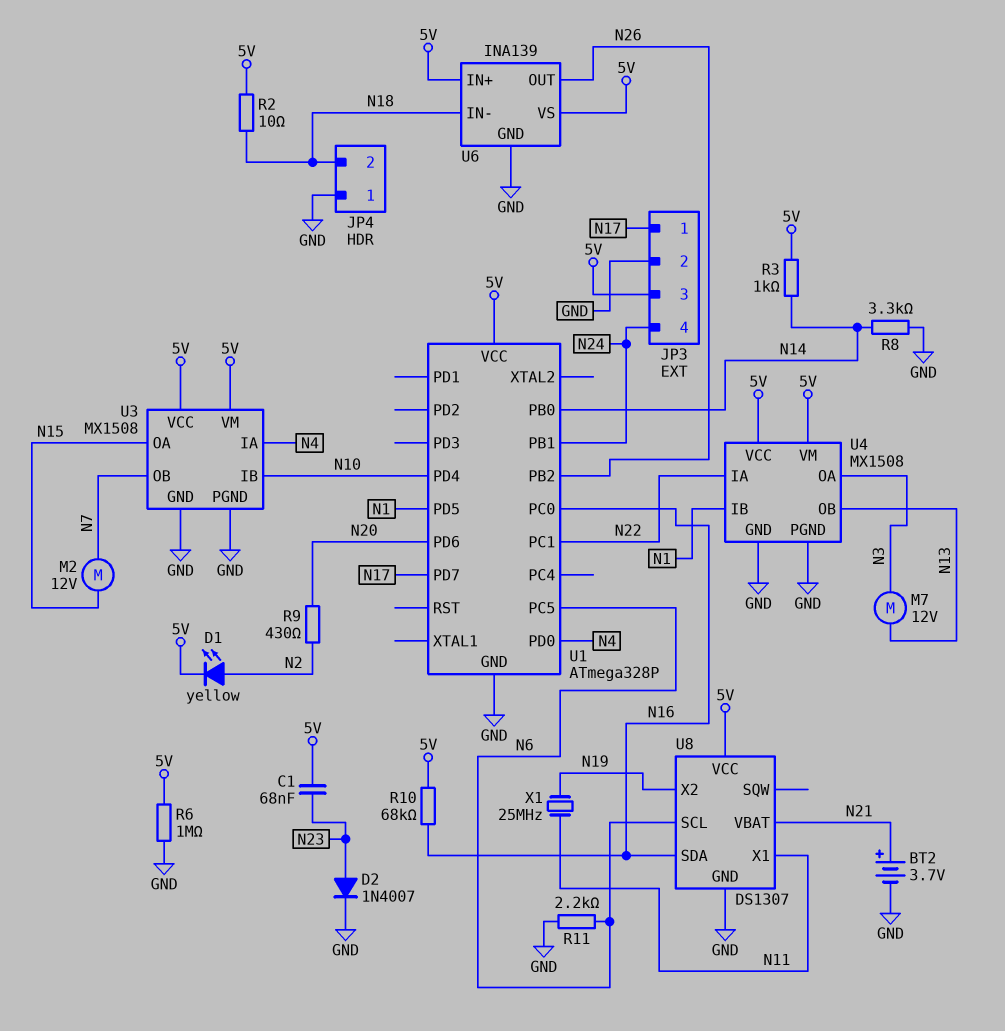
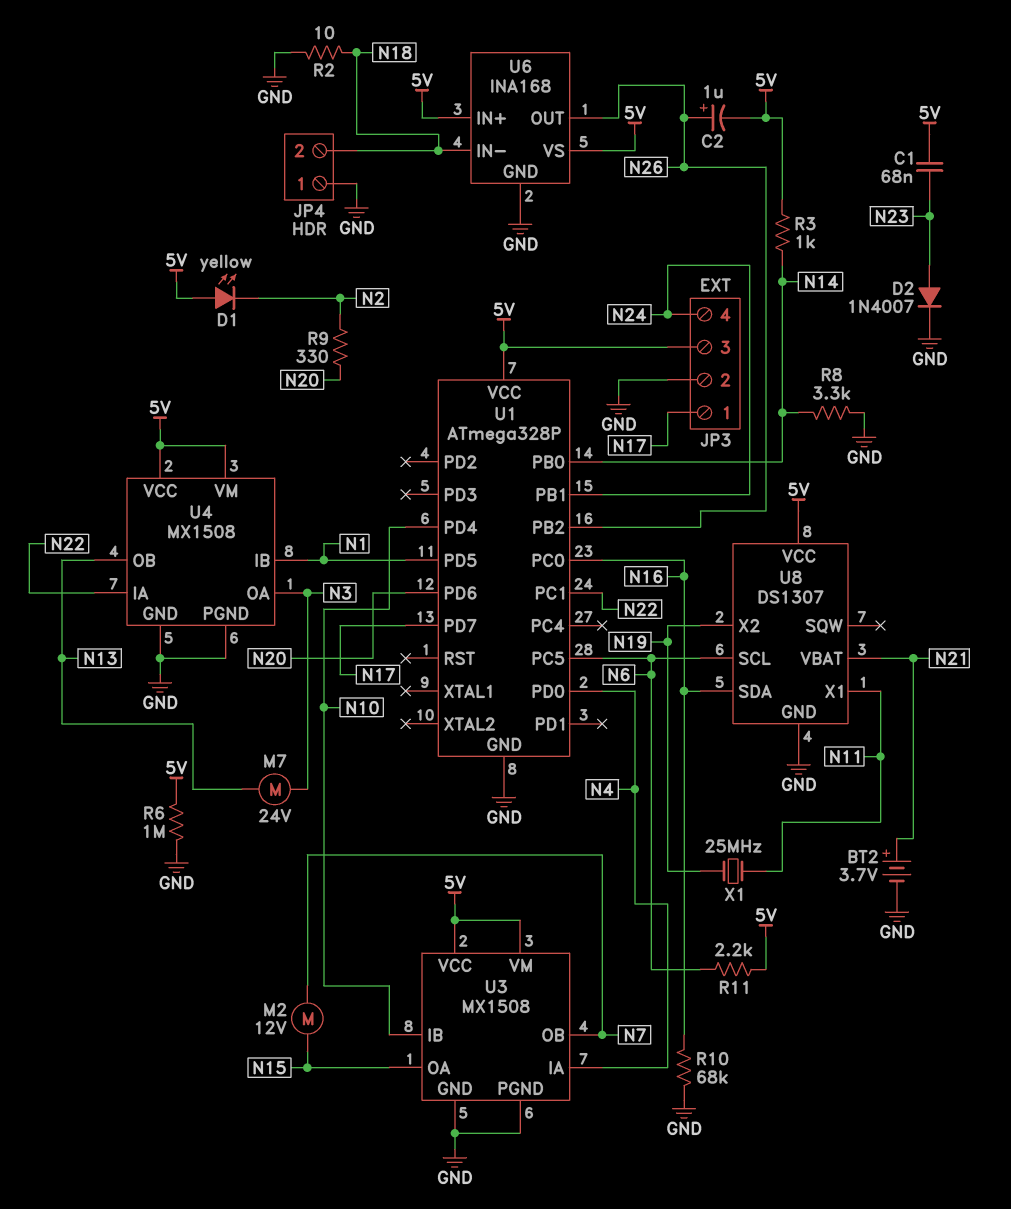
C2: none -> 1uF (plus N26, minus 5V)
D1: LED yellow (A N2, K 5V) -> LED yellow (A 5V, K N2)
M7: motor 12V (N3, N13) -> motor 24V (N3, N13)
R2: 10 (5V, N18) -> 10 (GND, N18)
R9: 430 (N2, N20) -> 330 (N2, N20)
R10: 68k (5V, N16) -> 68k (GND, N16)
R11: 2.2k (GND, N6) -> 2.2k (5V, N6)
U6: INA139 -> INA168

